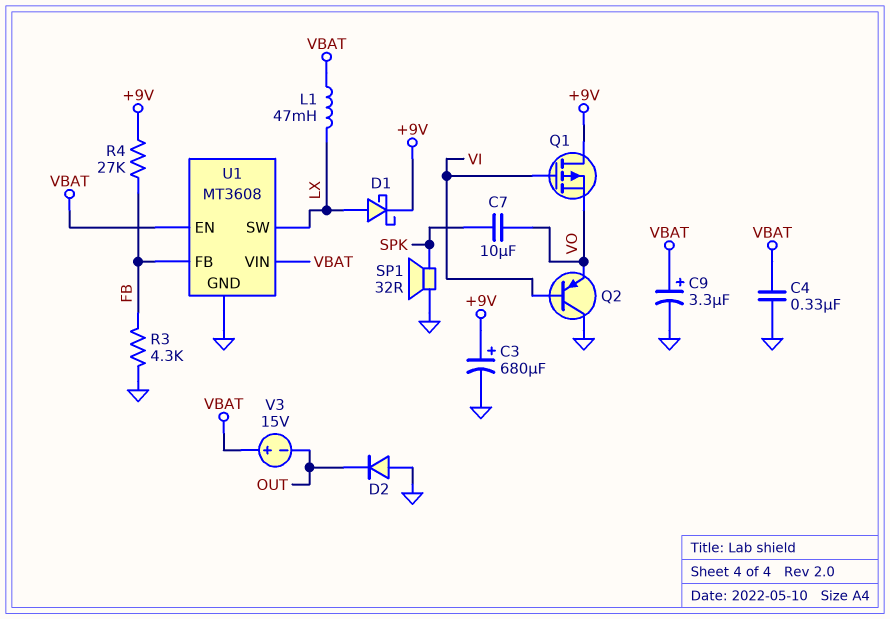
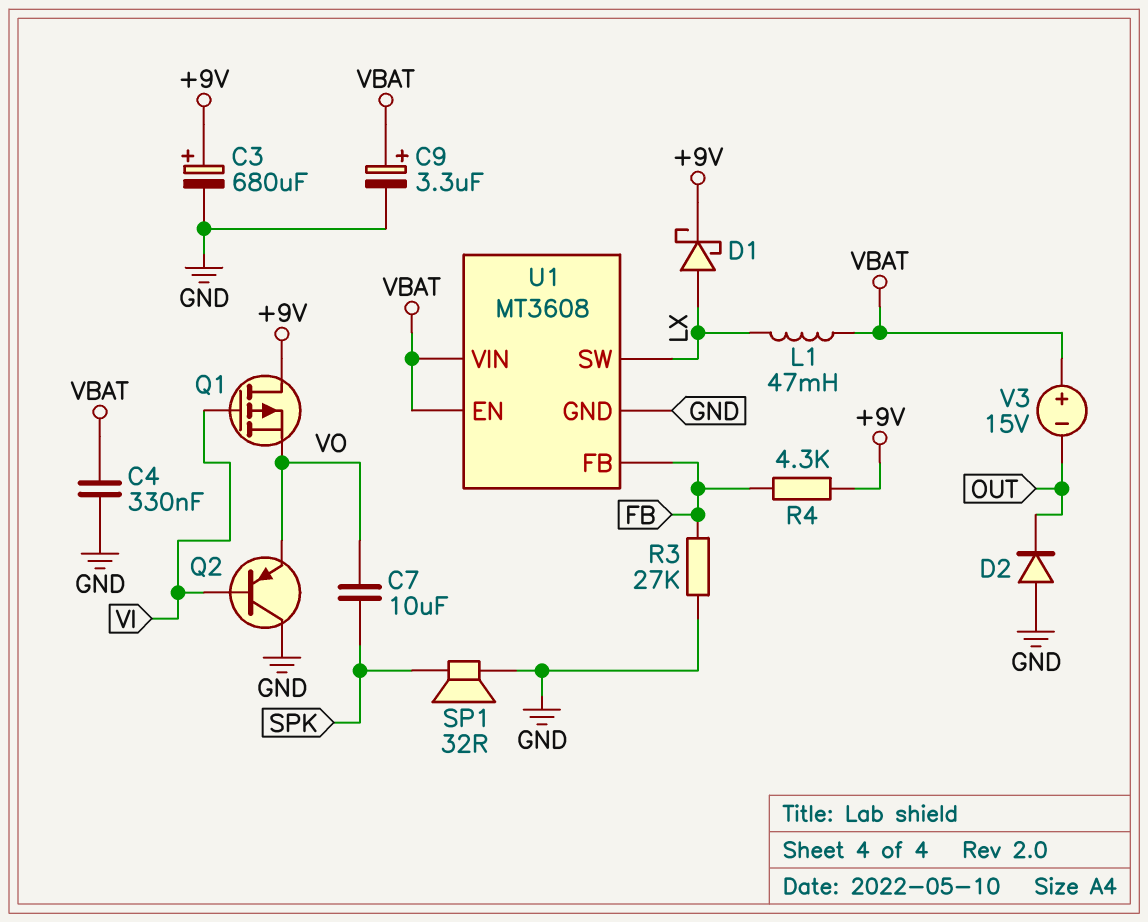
R3: 4.3k (FB, GND) -> 27k (FB, GND)
R4: 27k (+9V, FB) -> 4.3k (+9V, FB)

